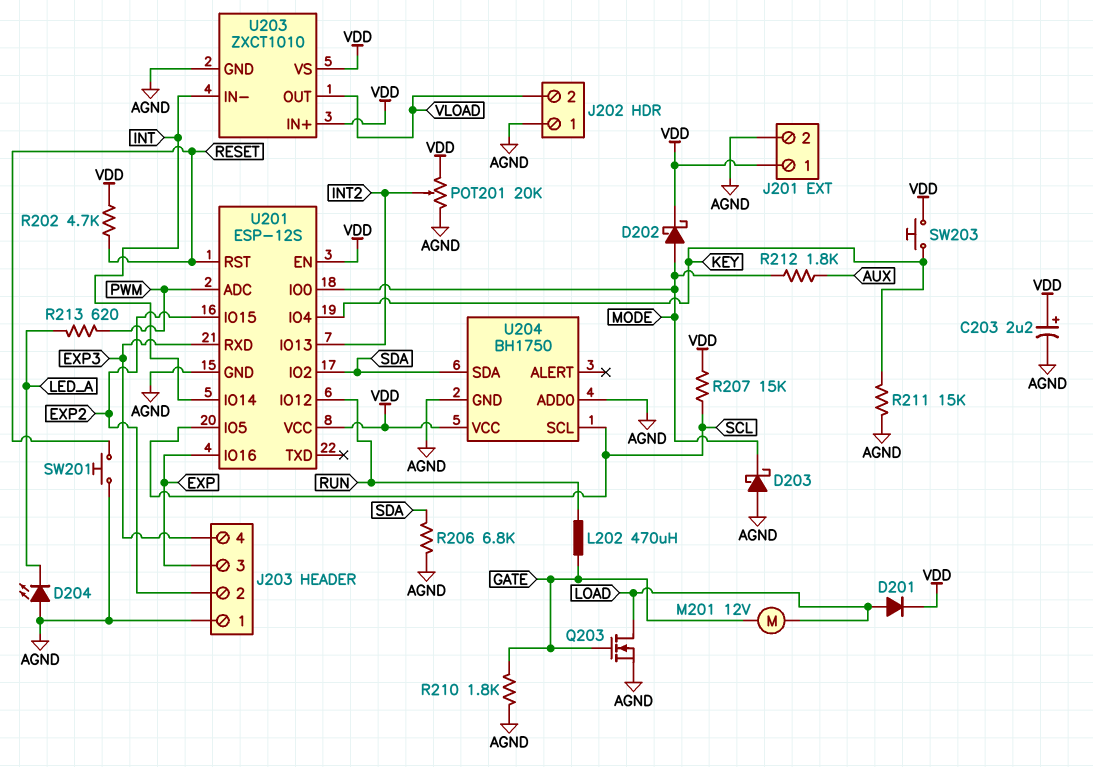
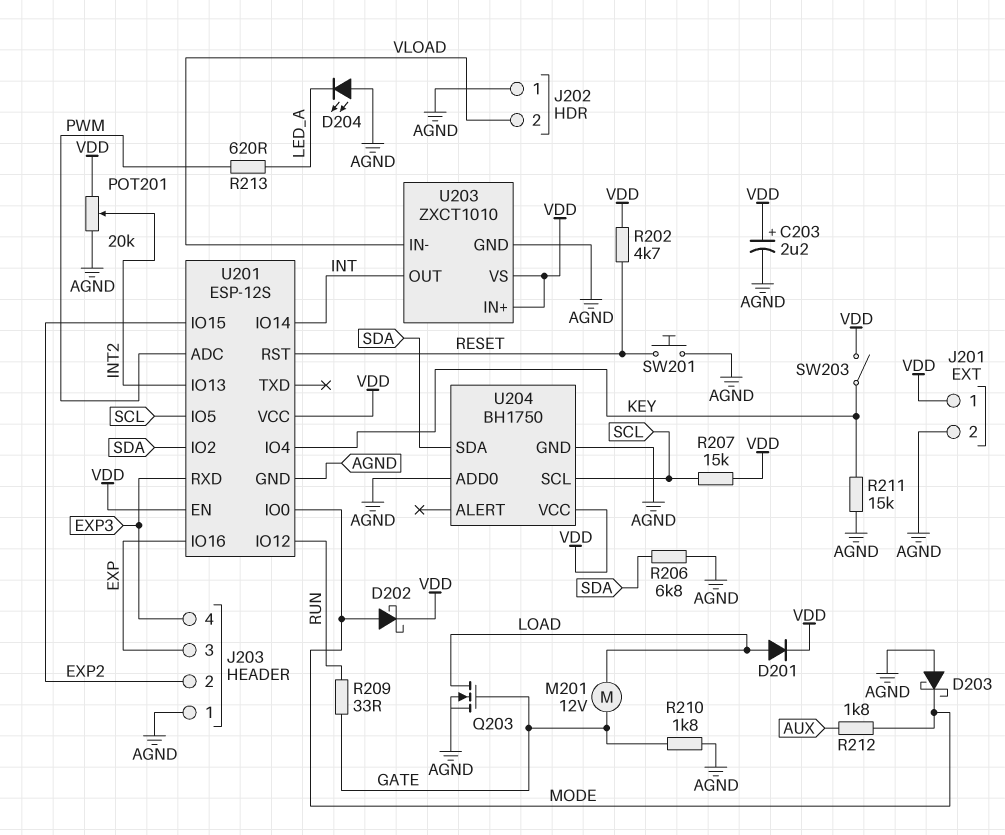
L202: 470uH (GATE, RUN) -> none
R209: none -> 33 (GATE, RUN)
SW203: button (KEY, VDD) -> switch (KEY, VDD)
U203 pin IN-: INT -> VLOAD
U203 pin OUT: VLOAD -> INT

